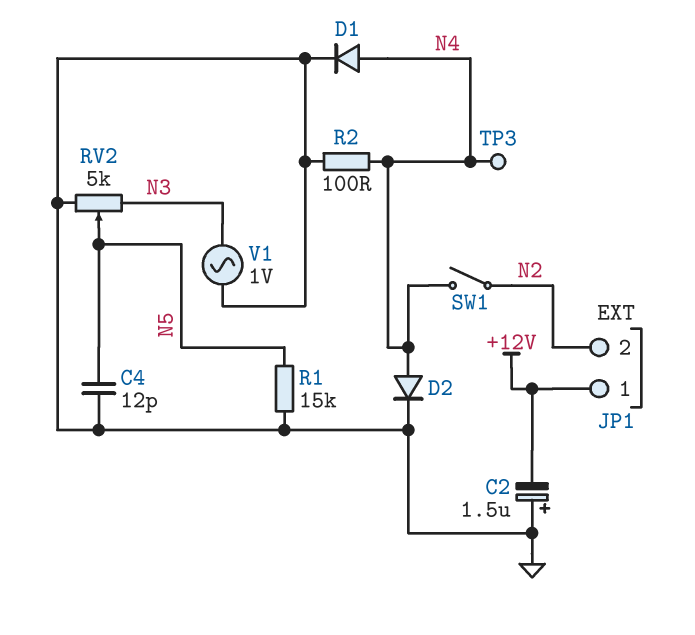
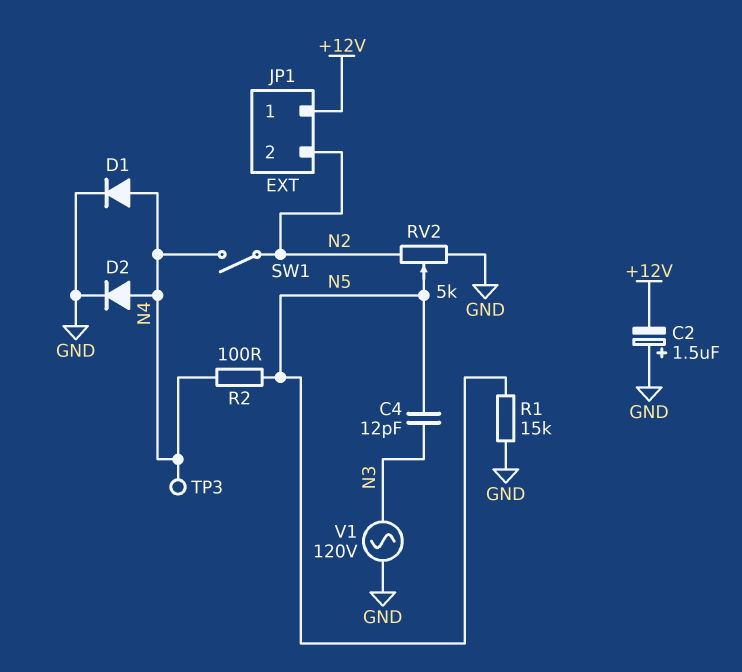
C4: 12pF (GND, N5) -> 12pF (N3, N5)
R2: 100 (GND, N4) -> 100 (N4, N5)
RV2: 5k (GND, N3, wiper N5) -> 5k (GND, N2, wiper N5)
V1: AC 1V (GND, N3) -> AC 120V (GND, N3)

